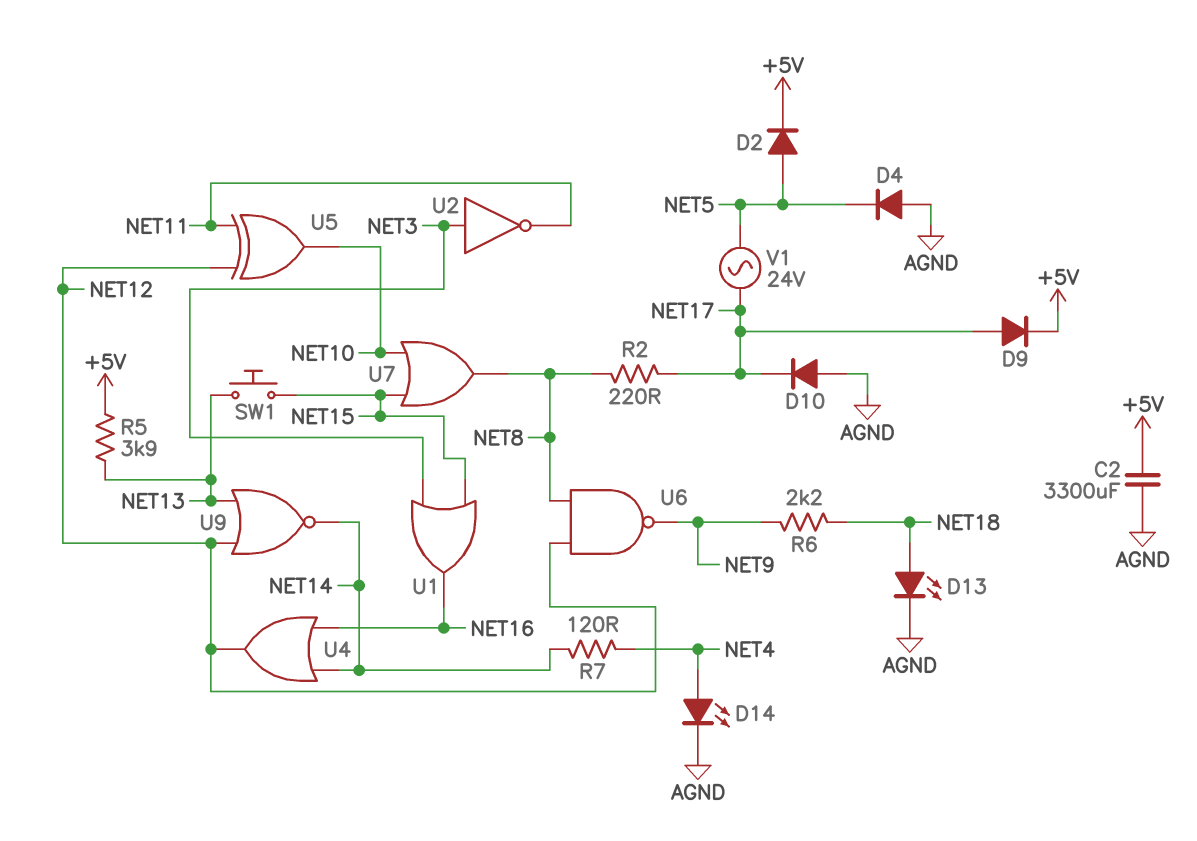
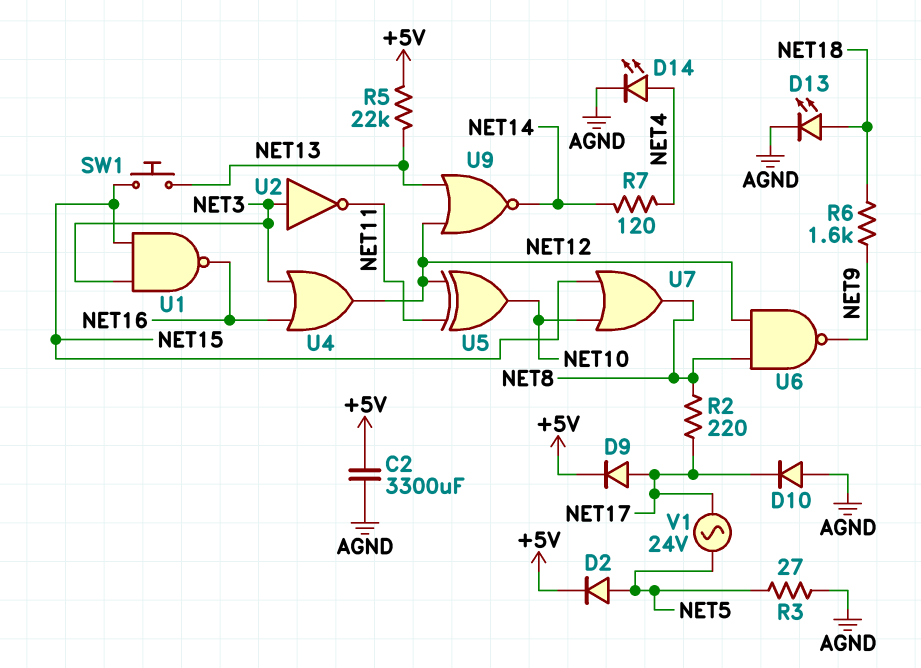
D4: diode (A AGND, K NET5) -> none
R3: none -> 27 (AGND, NET5)
R5: 3.9k (+5V, NET13) -> 22k (+5V, NET13)
R6: 2.2k (NET9, NET18) -> 1.6k (NET9, NET18)
U1: OR (in NET3, in NET15, out NET16) -> NAND (in NET3, in NET15, out NET16)
U4: OR (in NET14, in NET16, out NET12) -> OR (in NET3, in NET16, out NET12)

